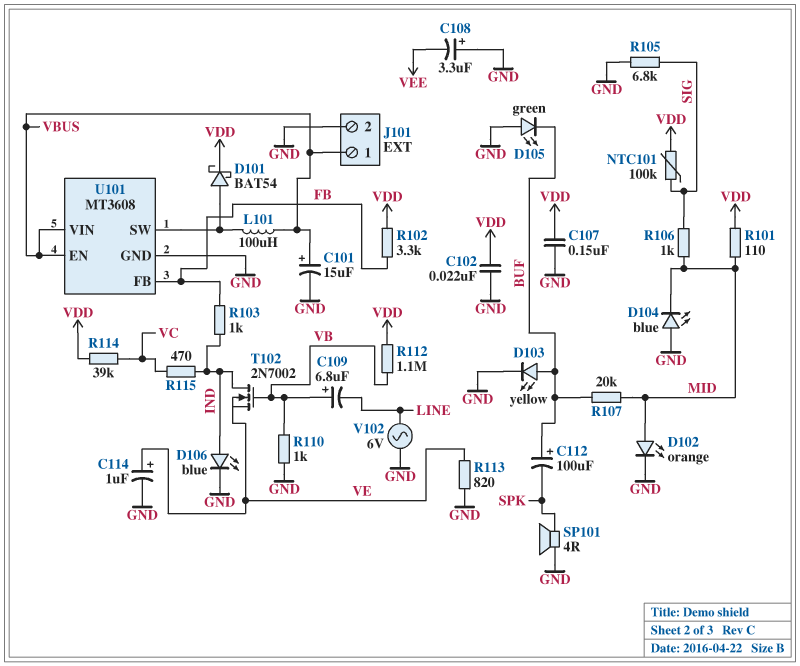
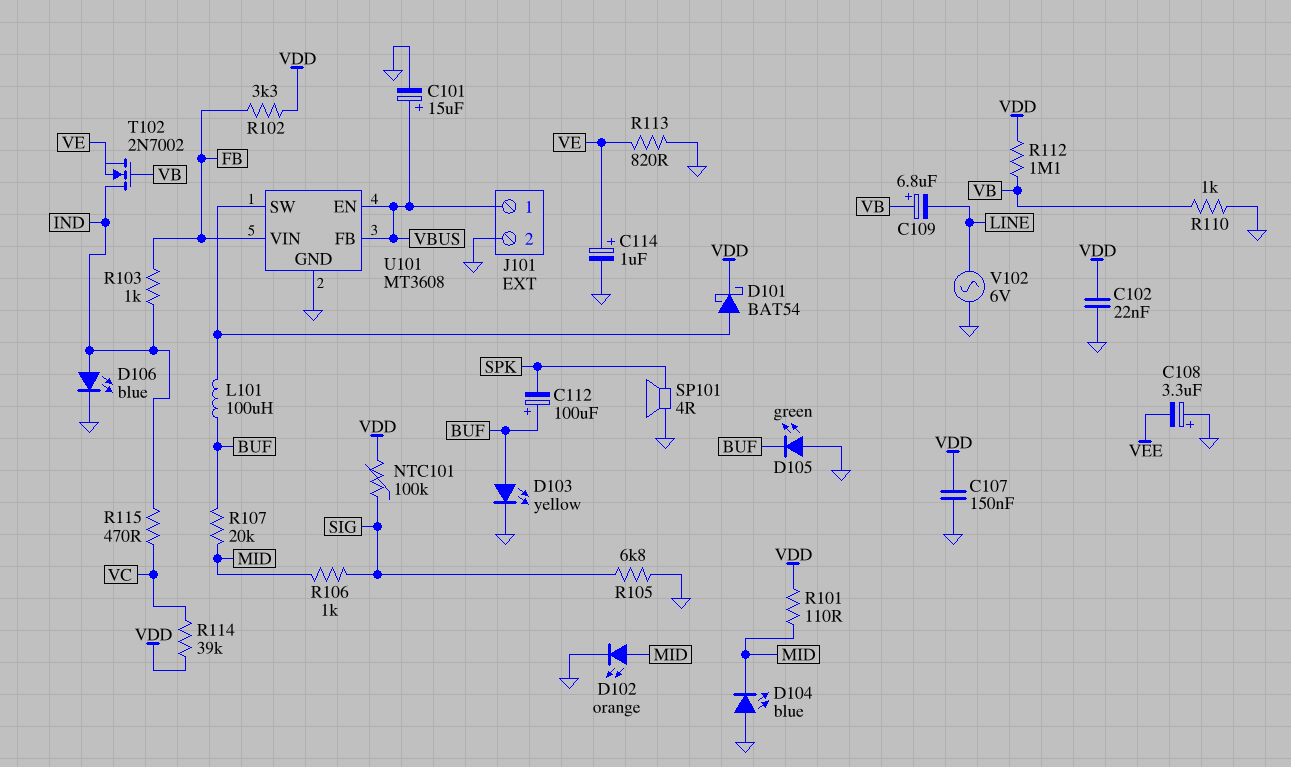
L101: 100uH (U101/SW, VBUS) -> 100uH (BUF, U101/SW)
U101 pin FB: FB -> VBUS
U101 pin VIN: VBUS -> FB

